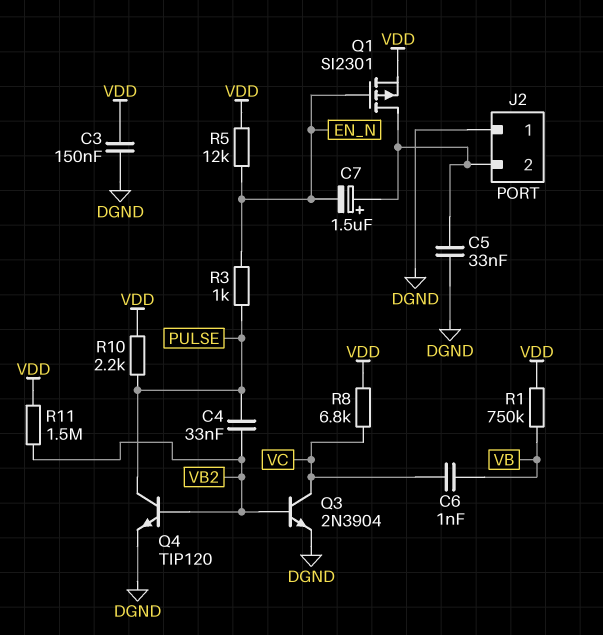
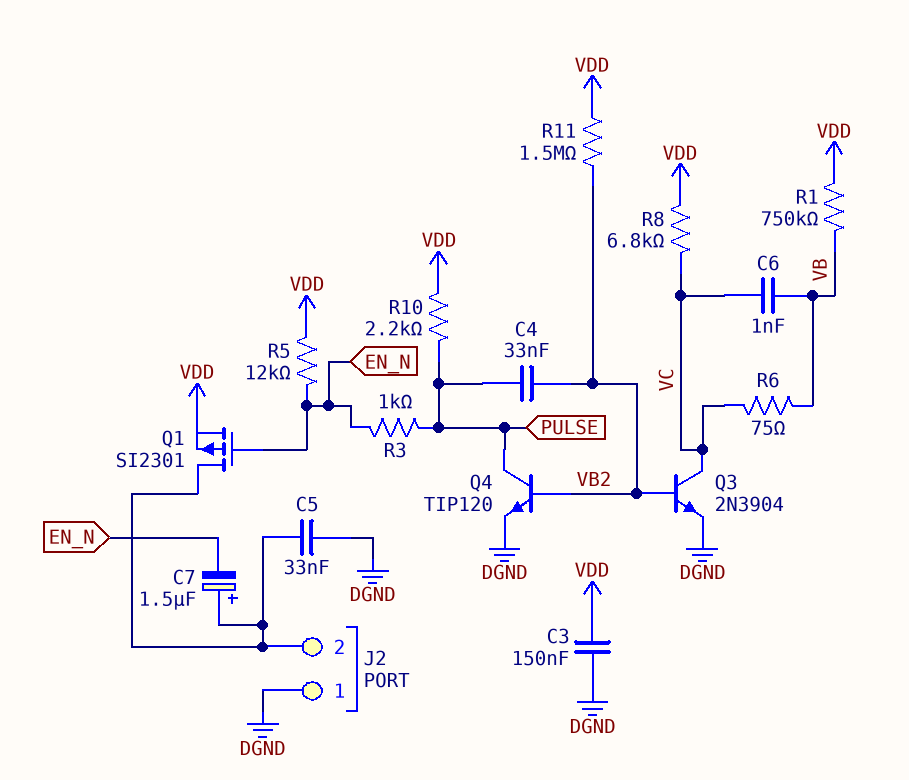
R6: none -> 75 (VB, VC)

